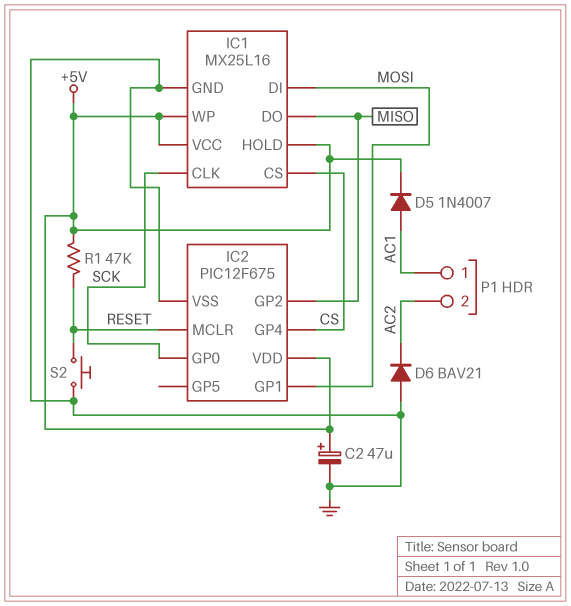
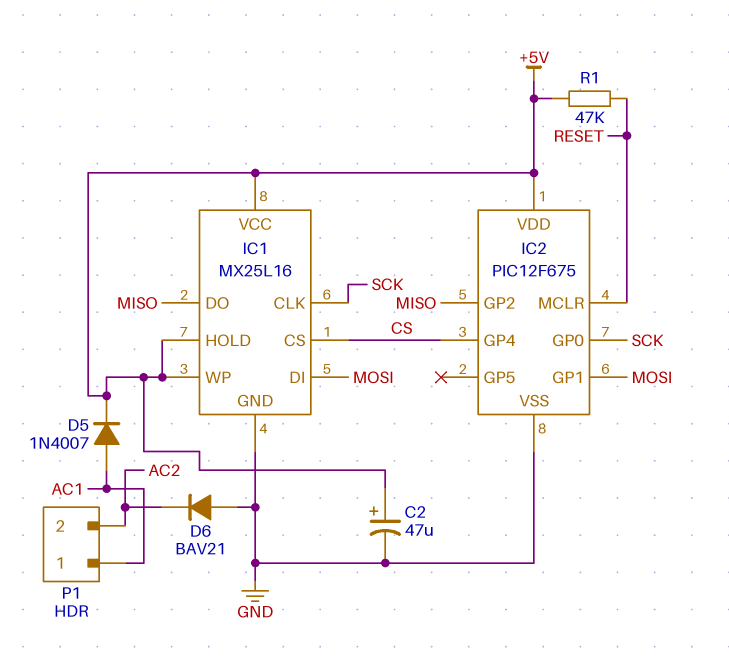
S2: button (GND, RESET) -> none

